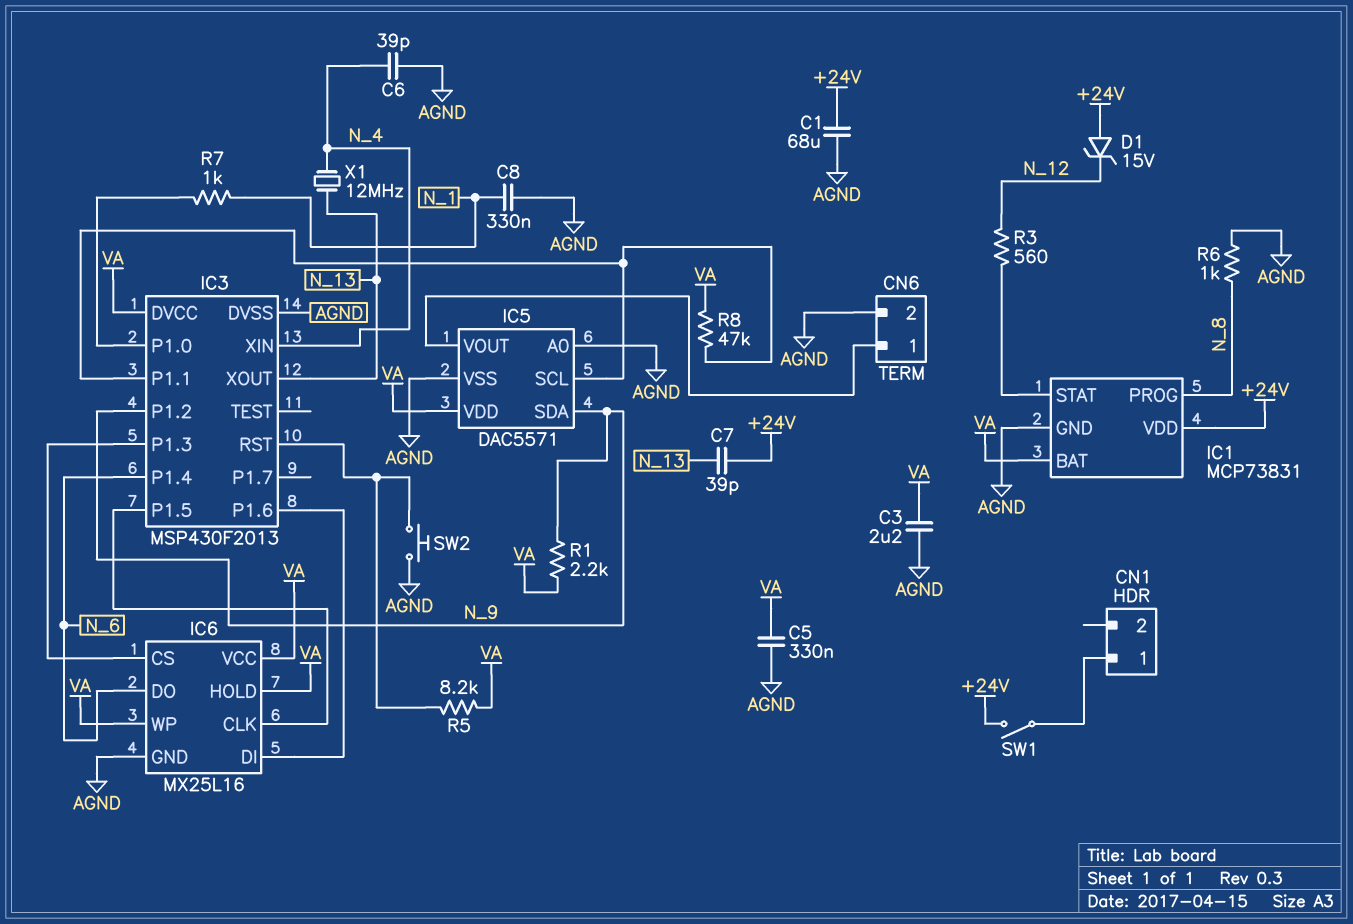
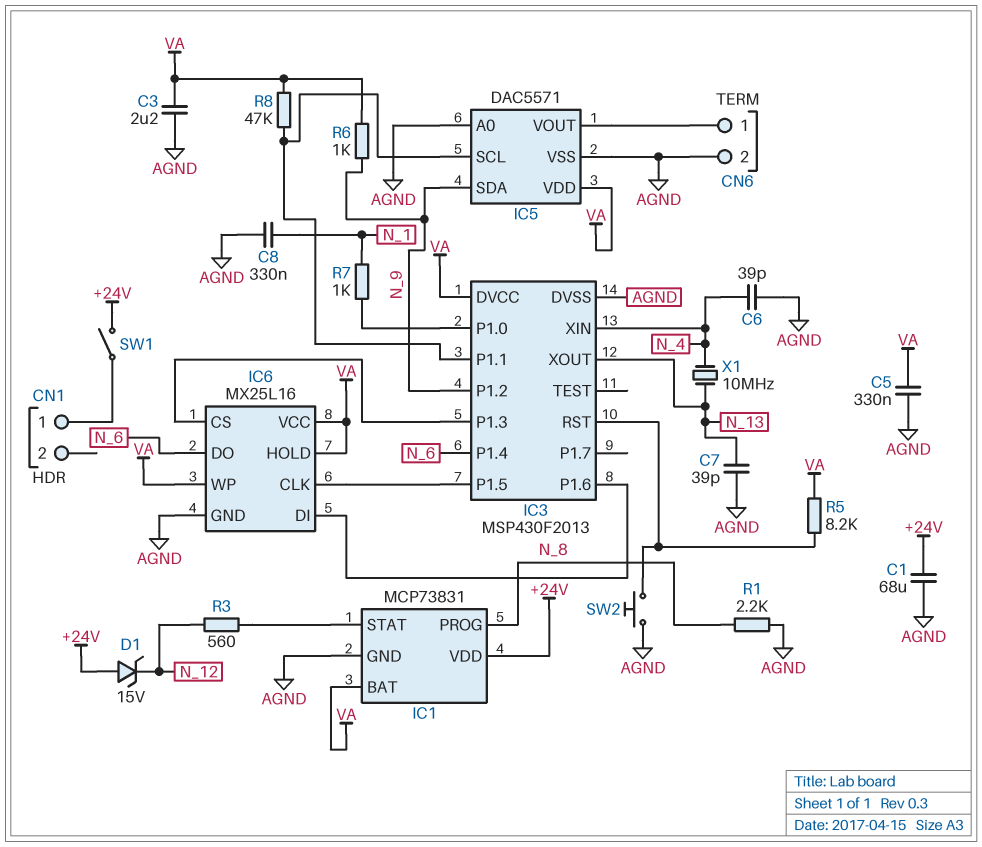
C7: 39pF (+24V, N_13) -> 39pF (AGND, N_13)
R1: 2.2k (N_9, VA) -> 2.2k (AGND, N_8)
R6: 1k (AGND, N_8) -> 1k (N_9, VA)
X1: 12MHz (N_4, N_13) -> 10MHz (N_4, N_13)

